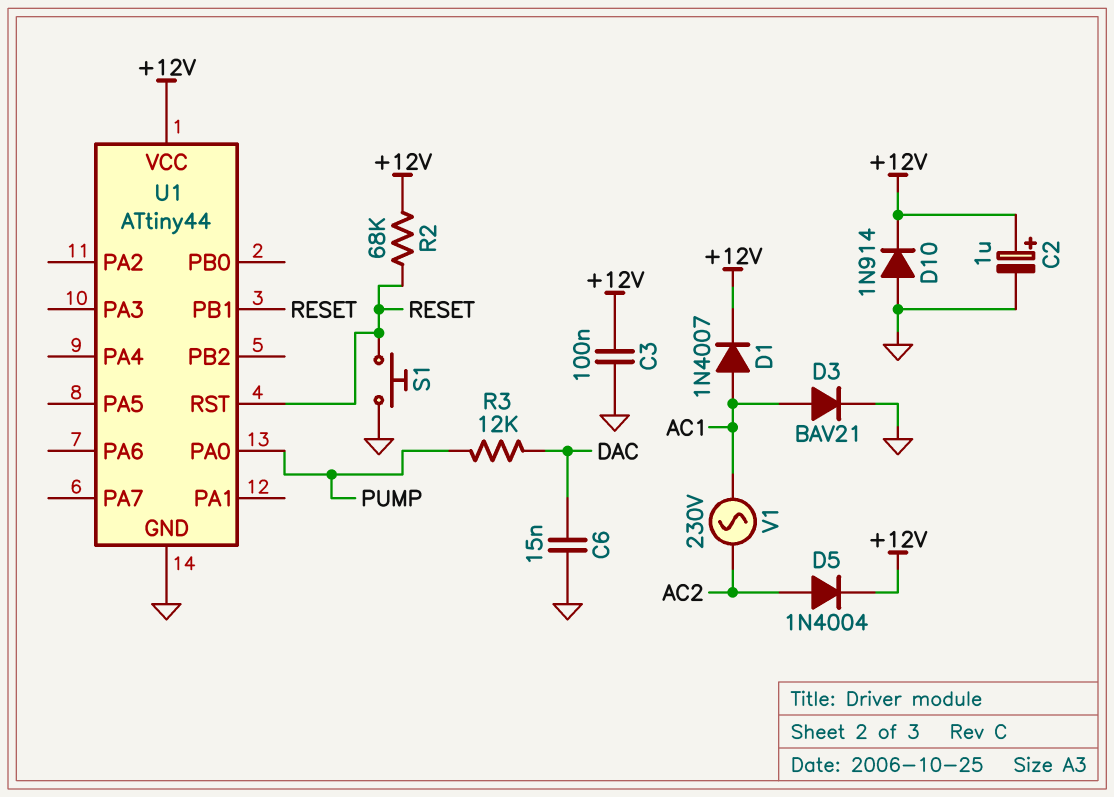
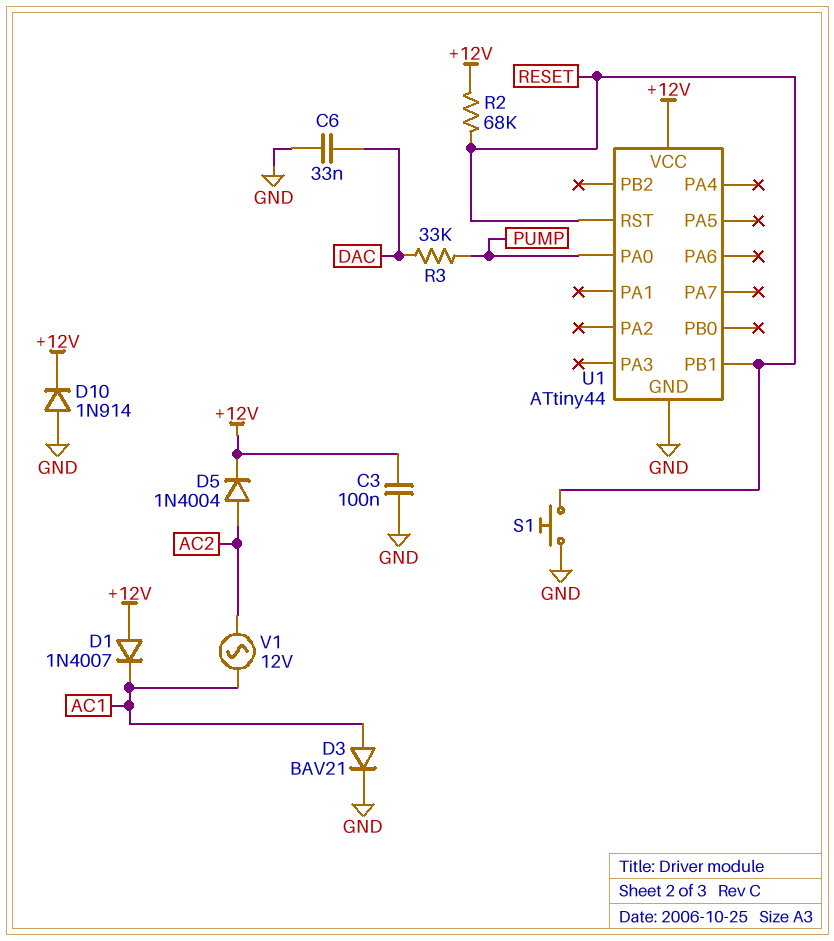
C2: 1uF (plus +12V, minus GND) -> none
C6: 15nF (DAC, GND) -> 33nF (DAC, GND)
D1: diode 1N4007 (A AC1, K +12V) -> diode 1N4007 (A +12V, K AC1)
R3: 12k (DAC, PUMP) -> 33k (DAC, PUMP)
V1: AC 230V (AC1, AC2) -> AC 12V (AC1, AC2)

